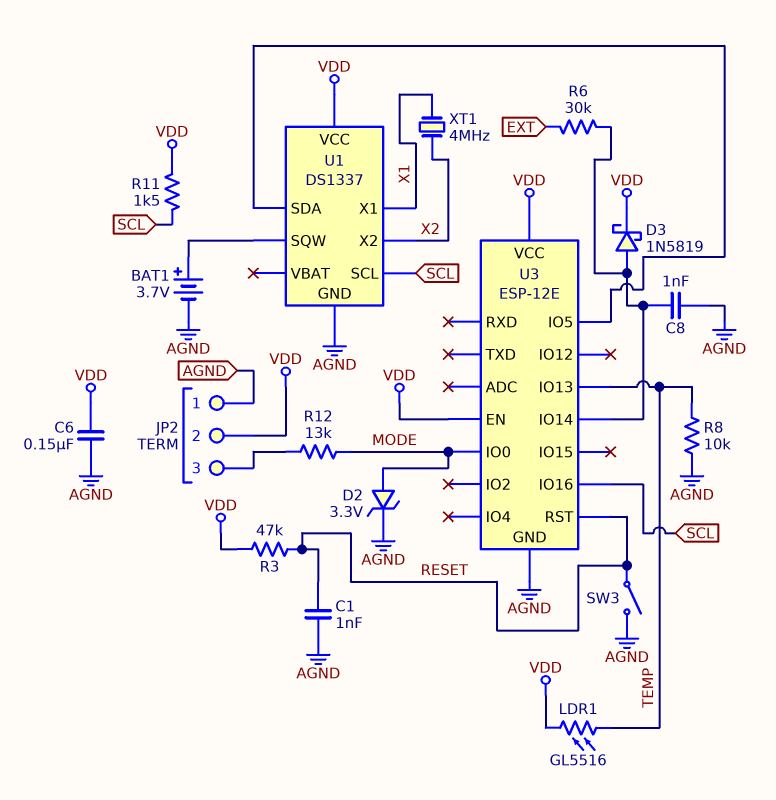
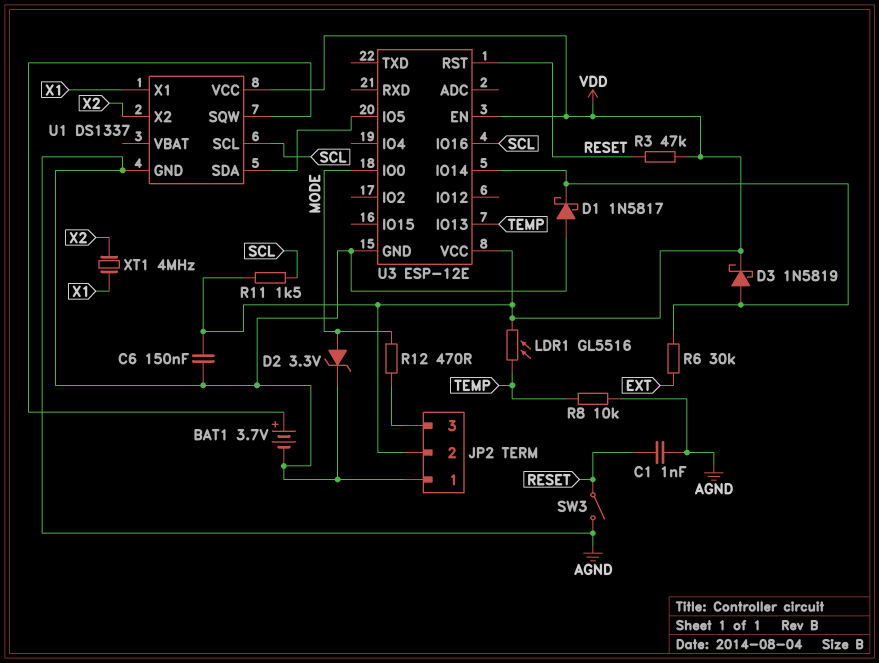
C8: 1nF (AGND, U3/IO14) -> none
D1: none -> schottky 1N5817 (A AGND, K U3/IO14)
R12: 13k (JP2/3, MODE) -> 470 (JP2/3, MODE)

